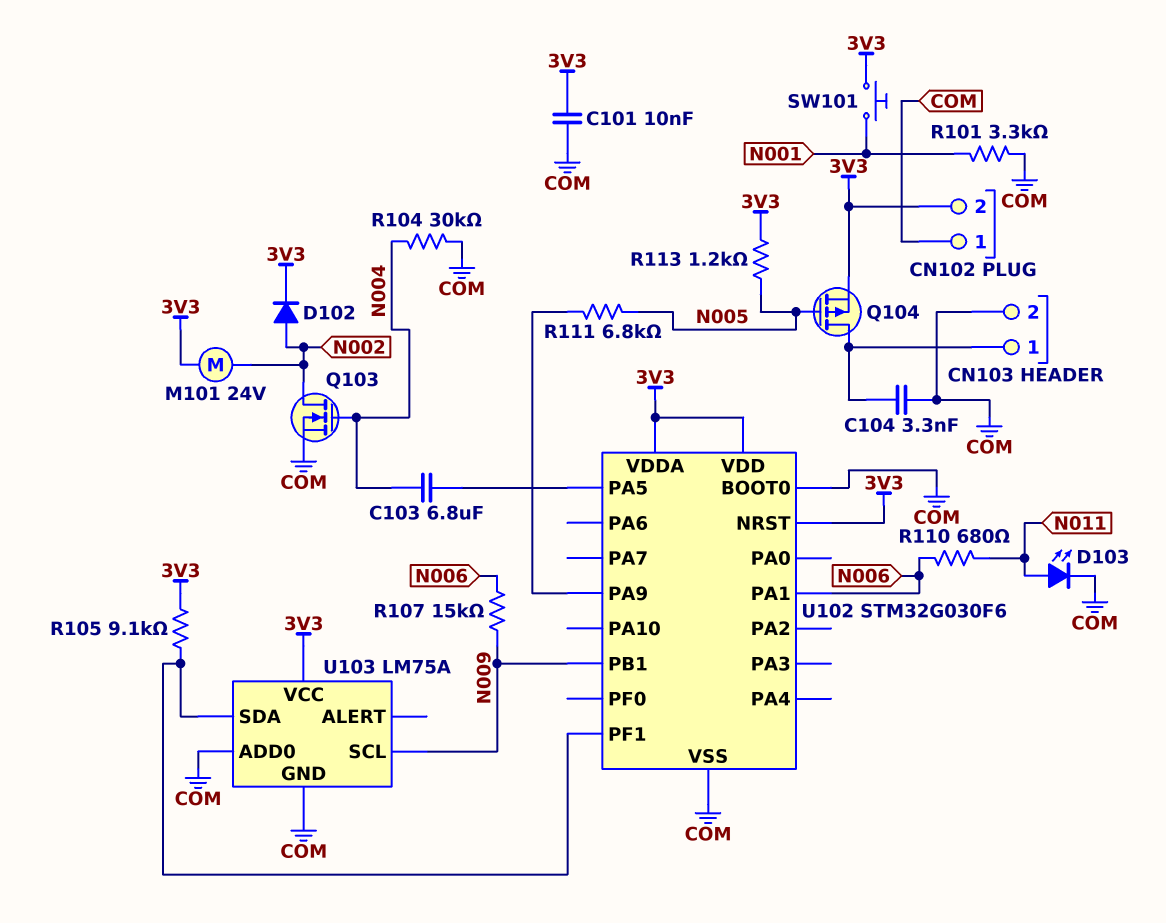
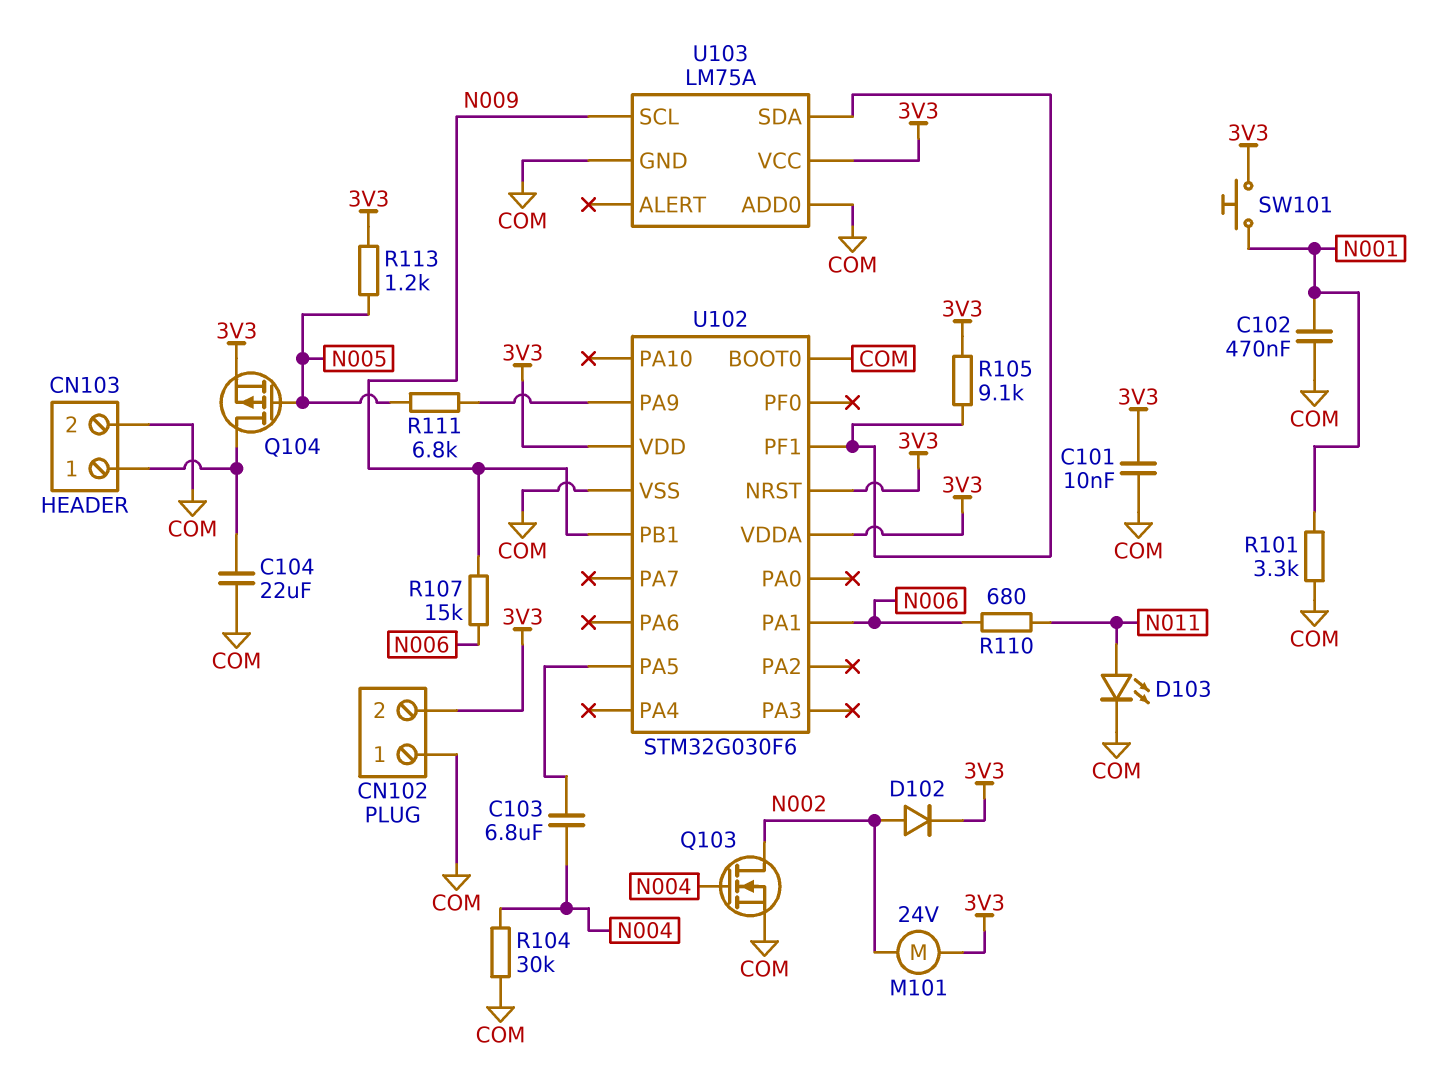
C102: none -> 470nF (COM, N001)
C104: 3.3nF (CN103/1, COM) -> 22uF (CN103/1, COM)

